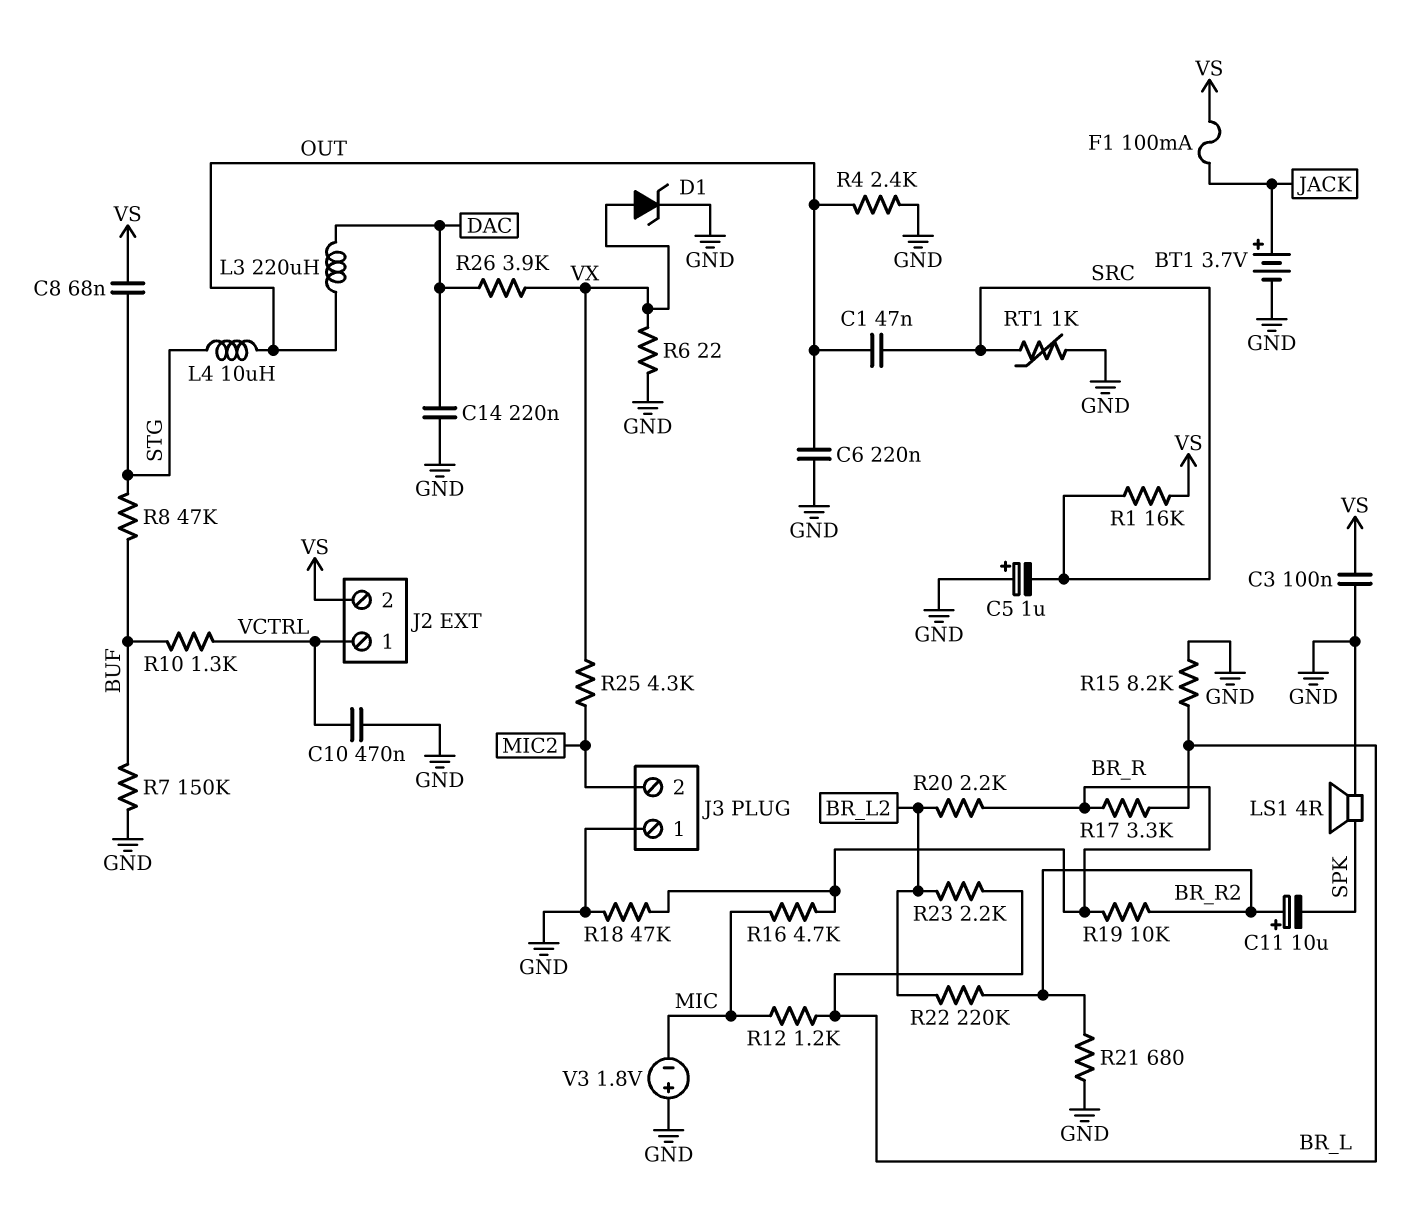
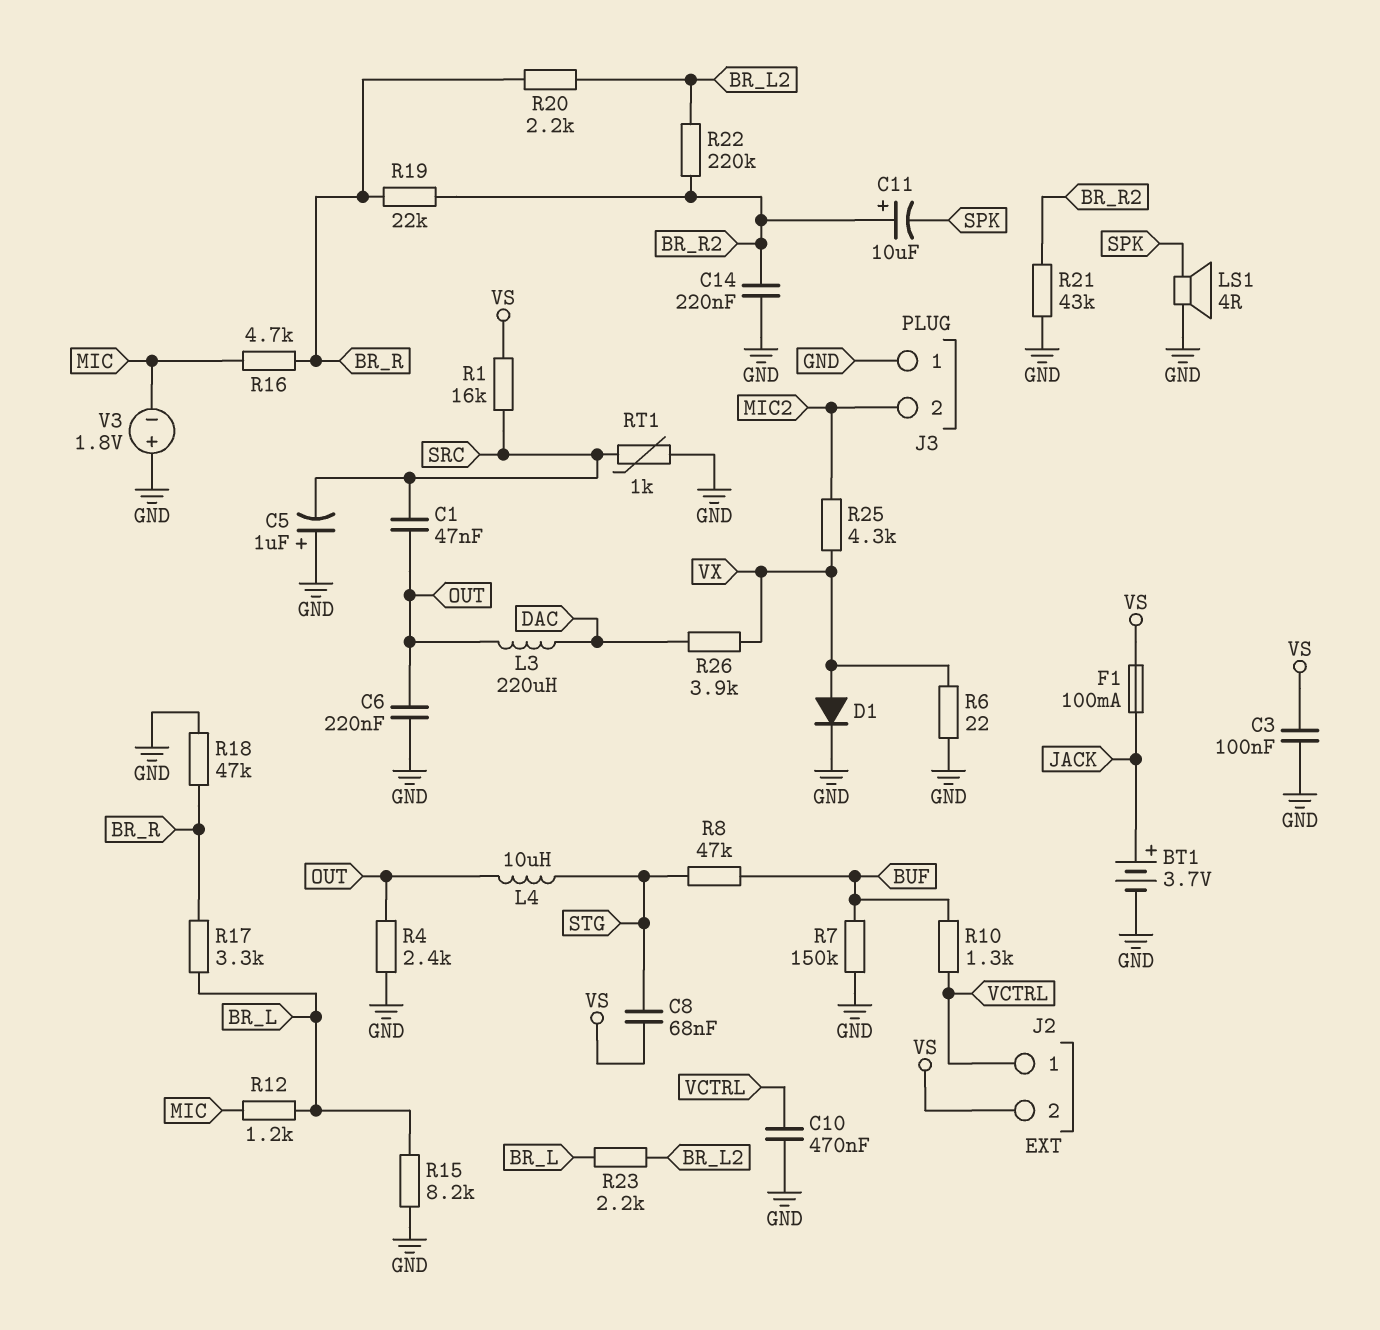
C14: 220nF (DAC, GND) -> 220nF (BR_R2, GND)
D1: zener (A VX, K GND) -> diode (A VX, K GND)
R19: 10k (BR_R, BR_R2) -> 22k (BR_R, BR_R2)
R21: 680 (BR_R2, GND) -> 43k (BR_R2, GND)

